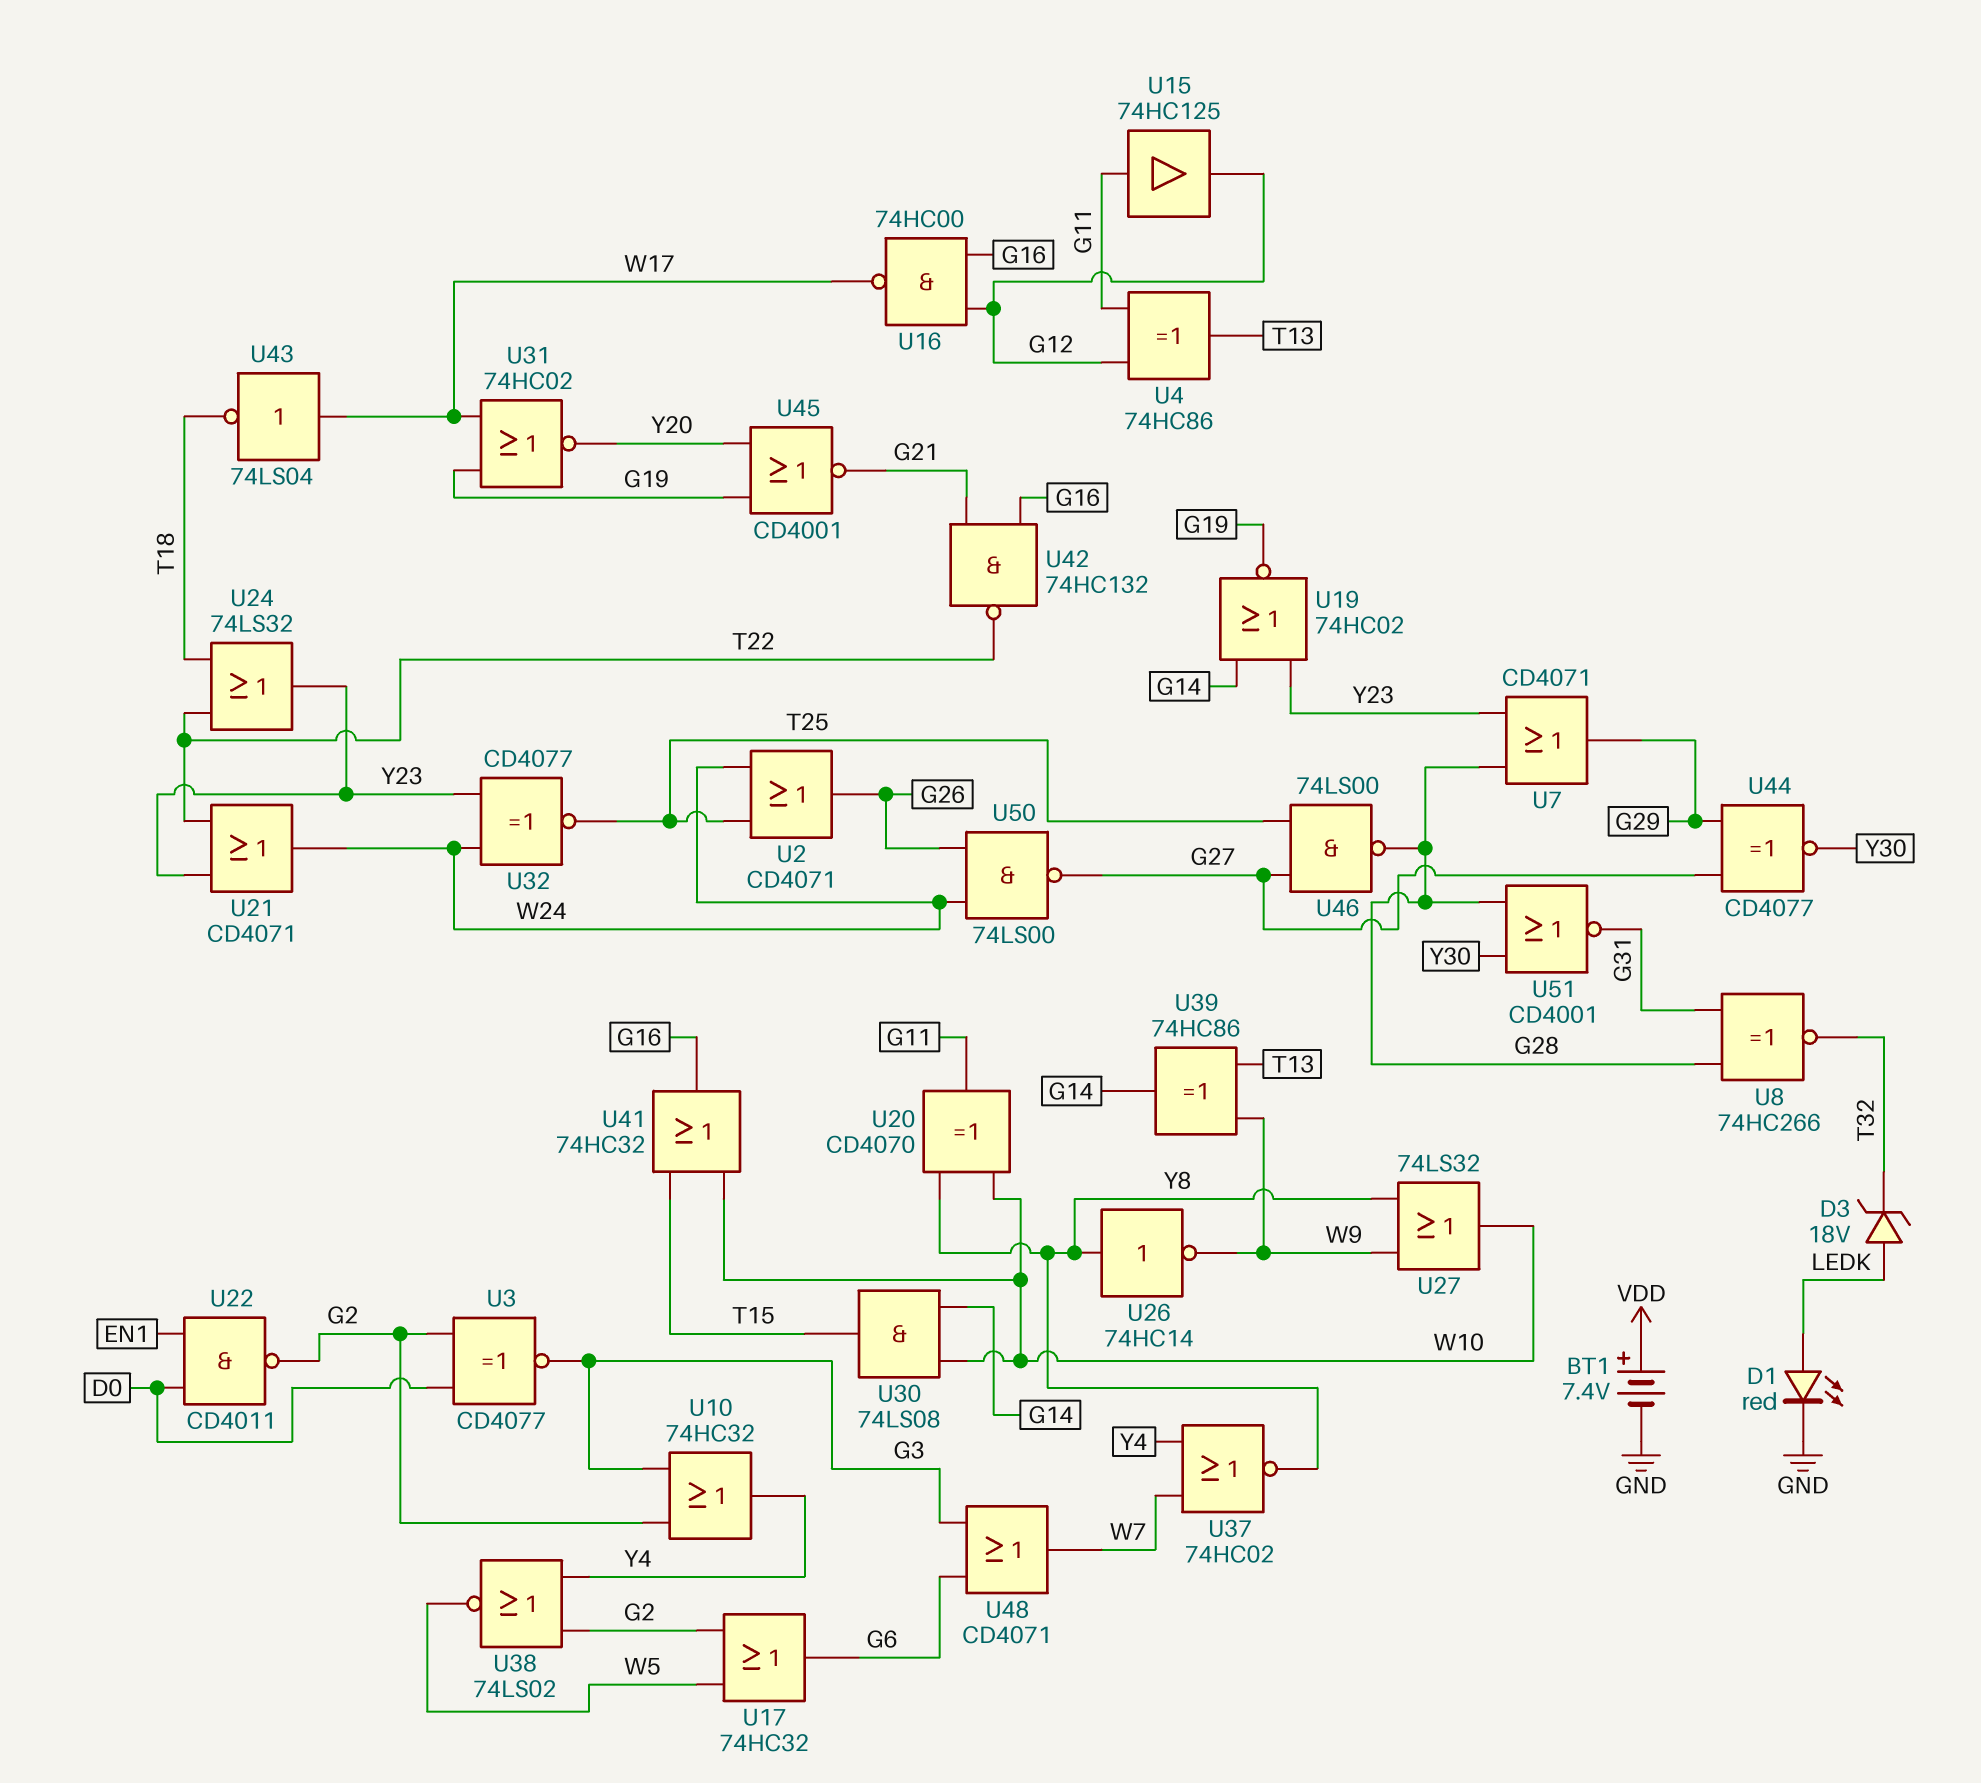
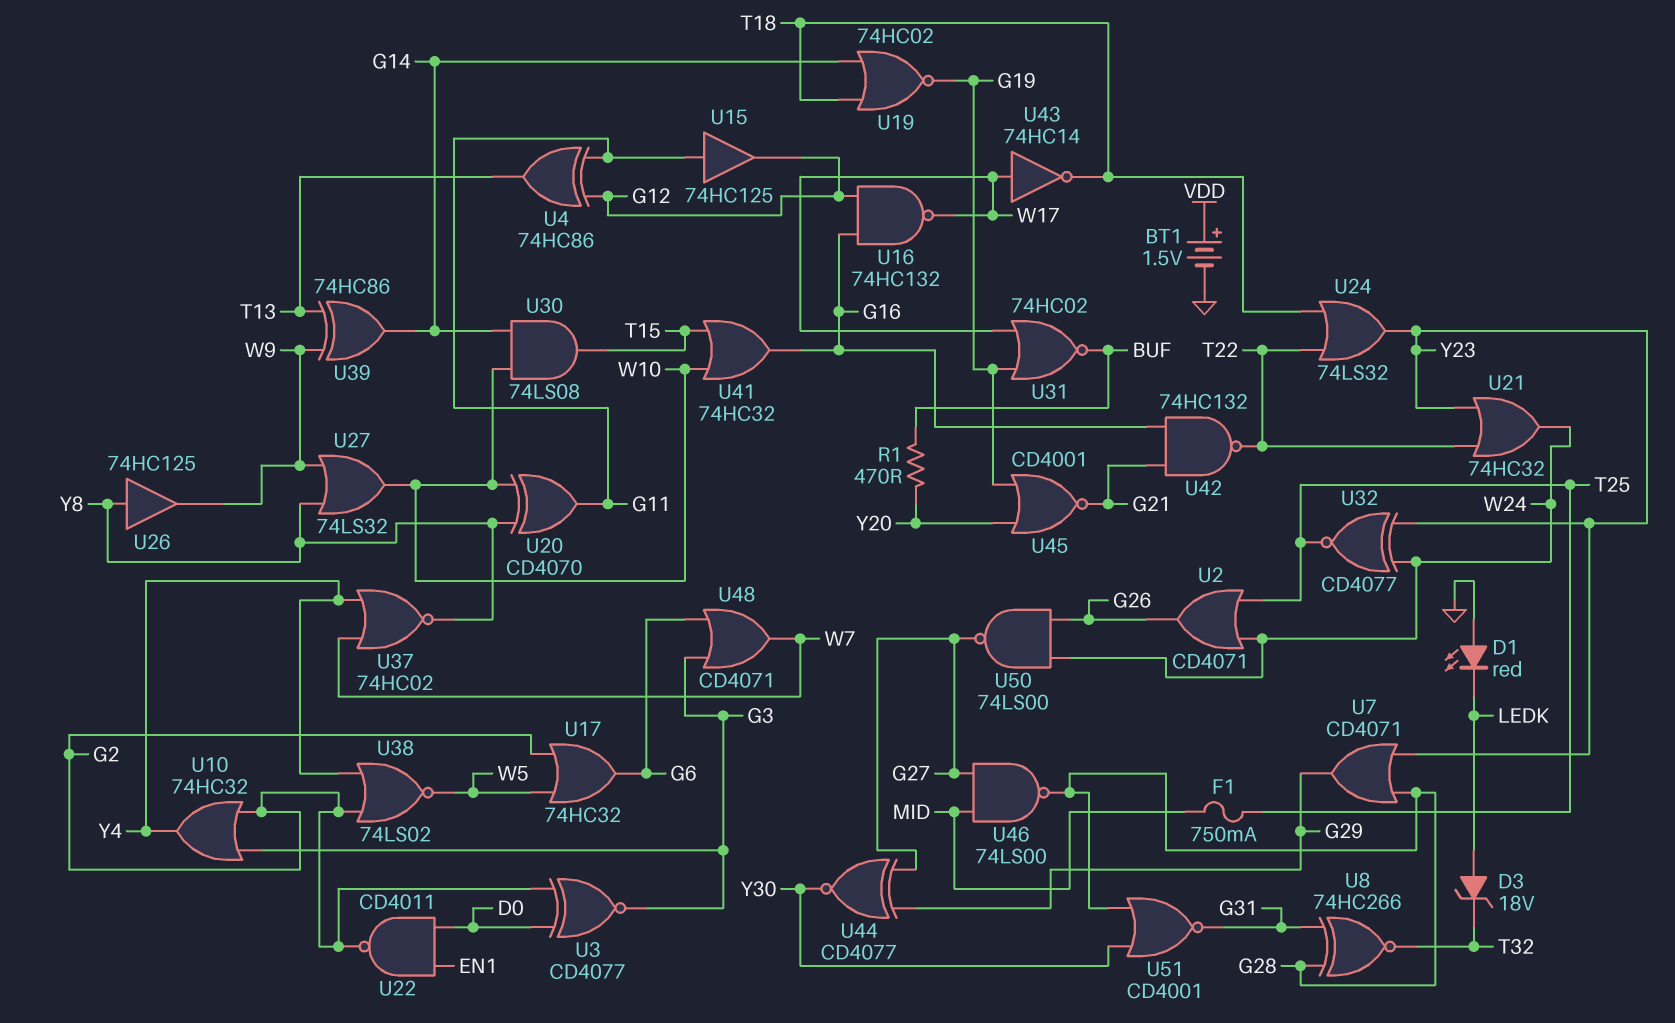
BT1: 7.4V (plus VDD, minus GND) -> 1.5V (plus VDD, minus GND)
D1: LED red (A LEDK, K GND) -> LED red (A GND, K LEDK)
F1: none -> 750mA (MID, T25)
R1: none -> 470 (BUF, Y20)
U16: NAND 74HC00 (in G12, in G16, out W17) -> NAND 74HC132 (in G12, in G16, out W17)
U19: NOR 74HC02 (in G14, in Y23, out G19) -> NOR 74HC02 (in G14, in T18, out G19)
U21: OR CD4071 (in T22, in Y23, out W24) -> OR 74HC32 (in T22, in Y23, out W24)
U26: NOT 74HC14 (in Y8, out W9) -> buffer 74HC125 (in Y8, out W9)
U31: NOR 74HC02 (in G19, in W17, out Y20) -> NOR 74HC02 (in G19, in W17, out BUF)
U43: NOT 74LS04 (in W17, out T18) -> NOT 74HC14 (in W17, out T18)
U46: NAND 74LS00 (in G27, in T25, out G28) -> NAND 74LS00 (in G27, in MID, out G28)

